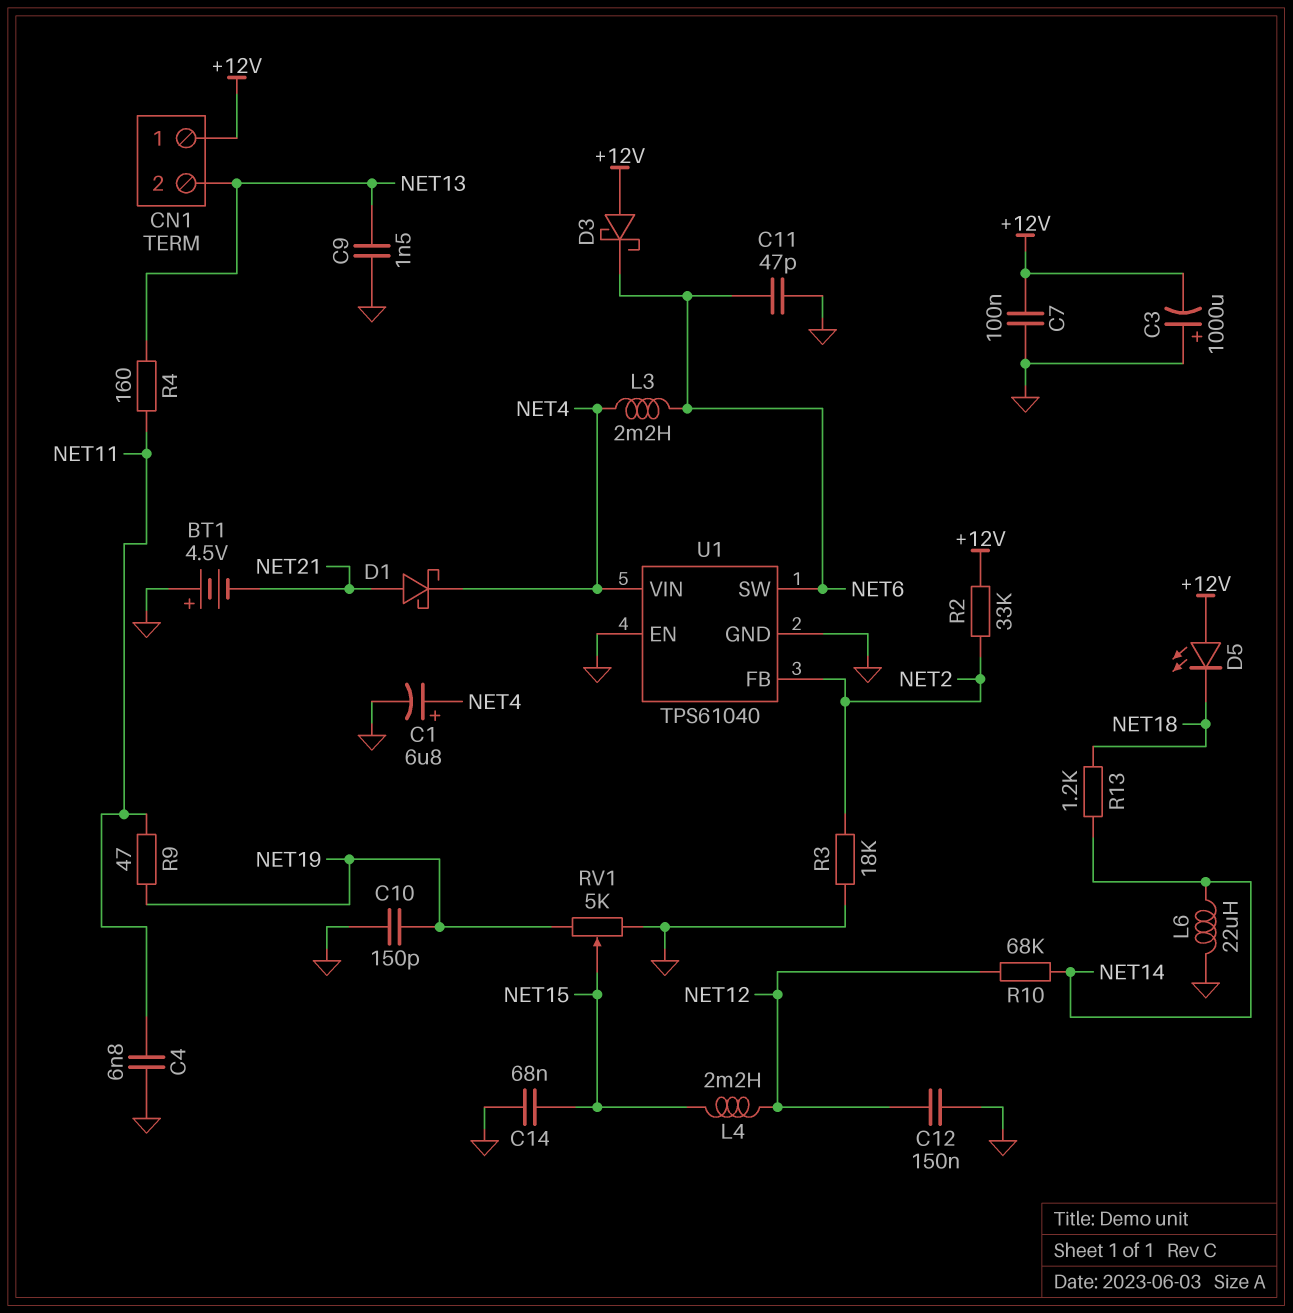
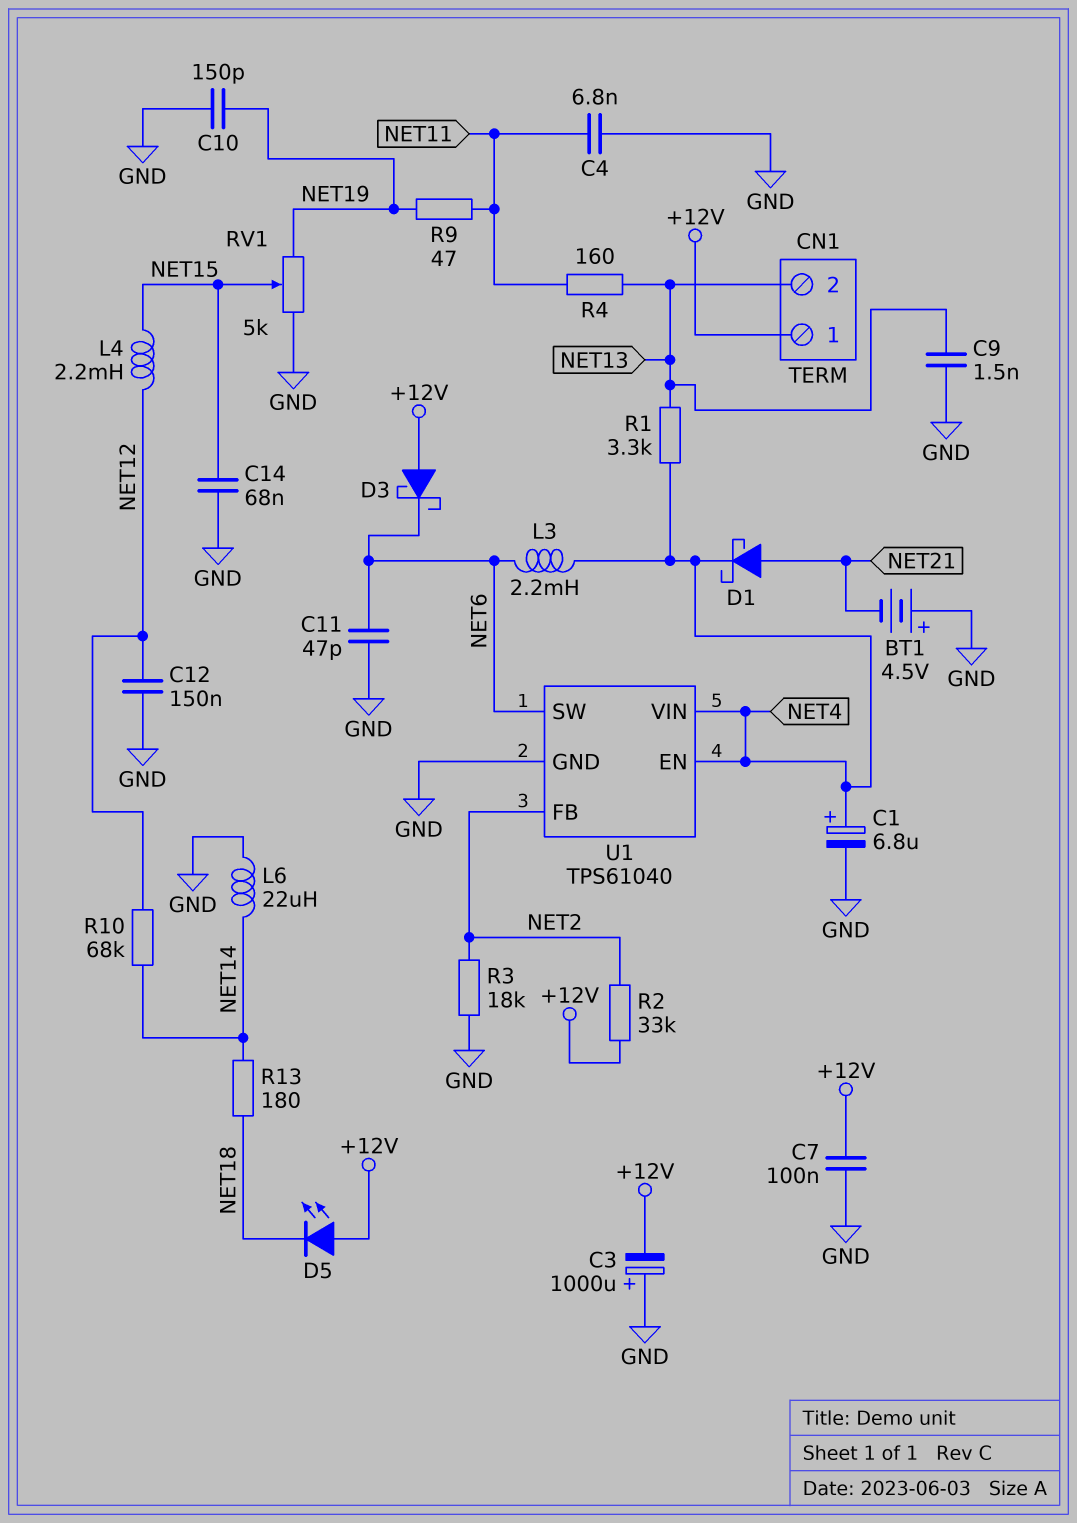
R1: none -> 3.3k (NET4, NET13)
R13: 1.2k (NET14, NET18) -> 180 (NET14, NET18)
U1 pin EN: GND -> NET4

